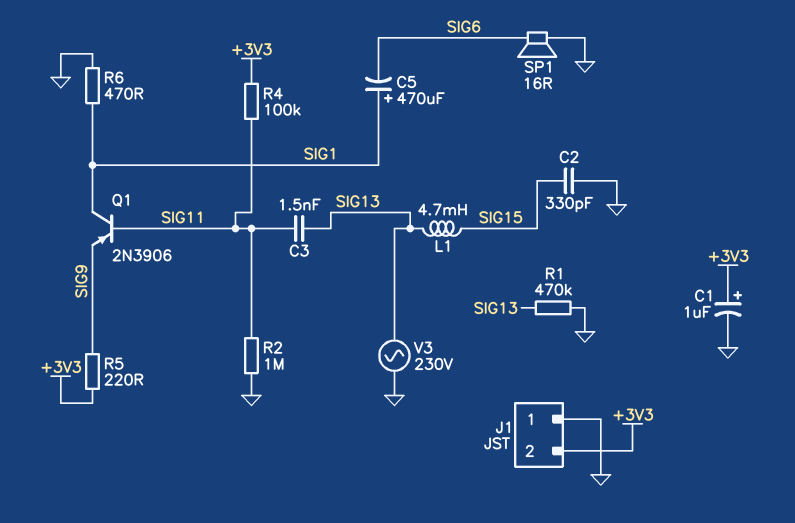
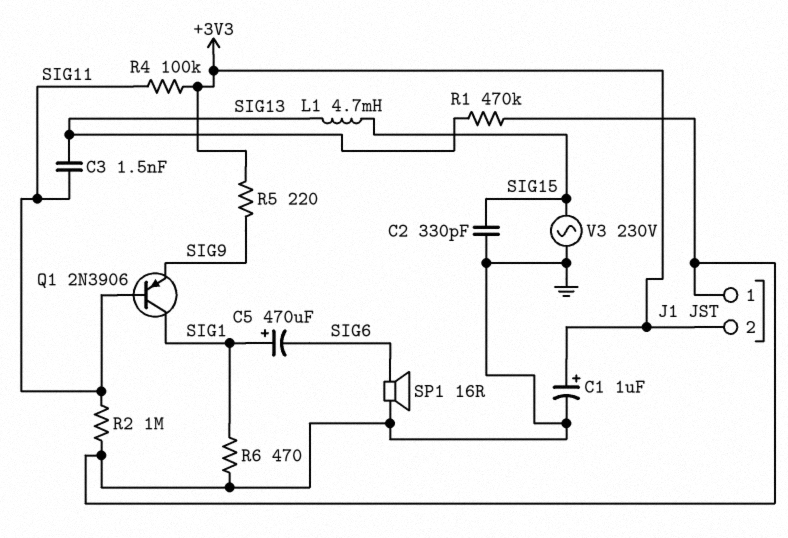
V3: AC 230V (GND, SIG13) -> AC 230V (GND, SIG15)

